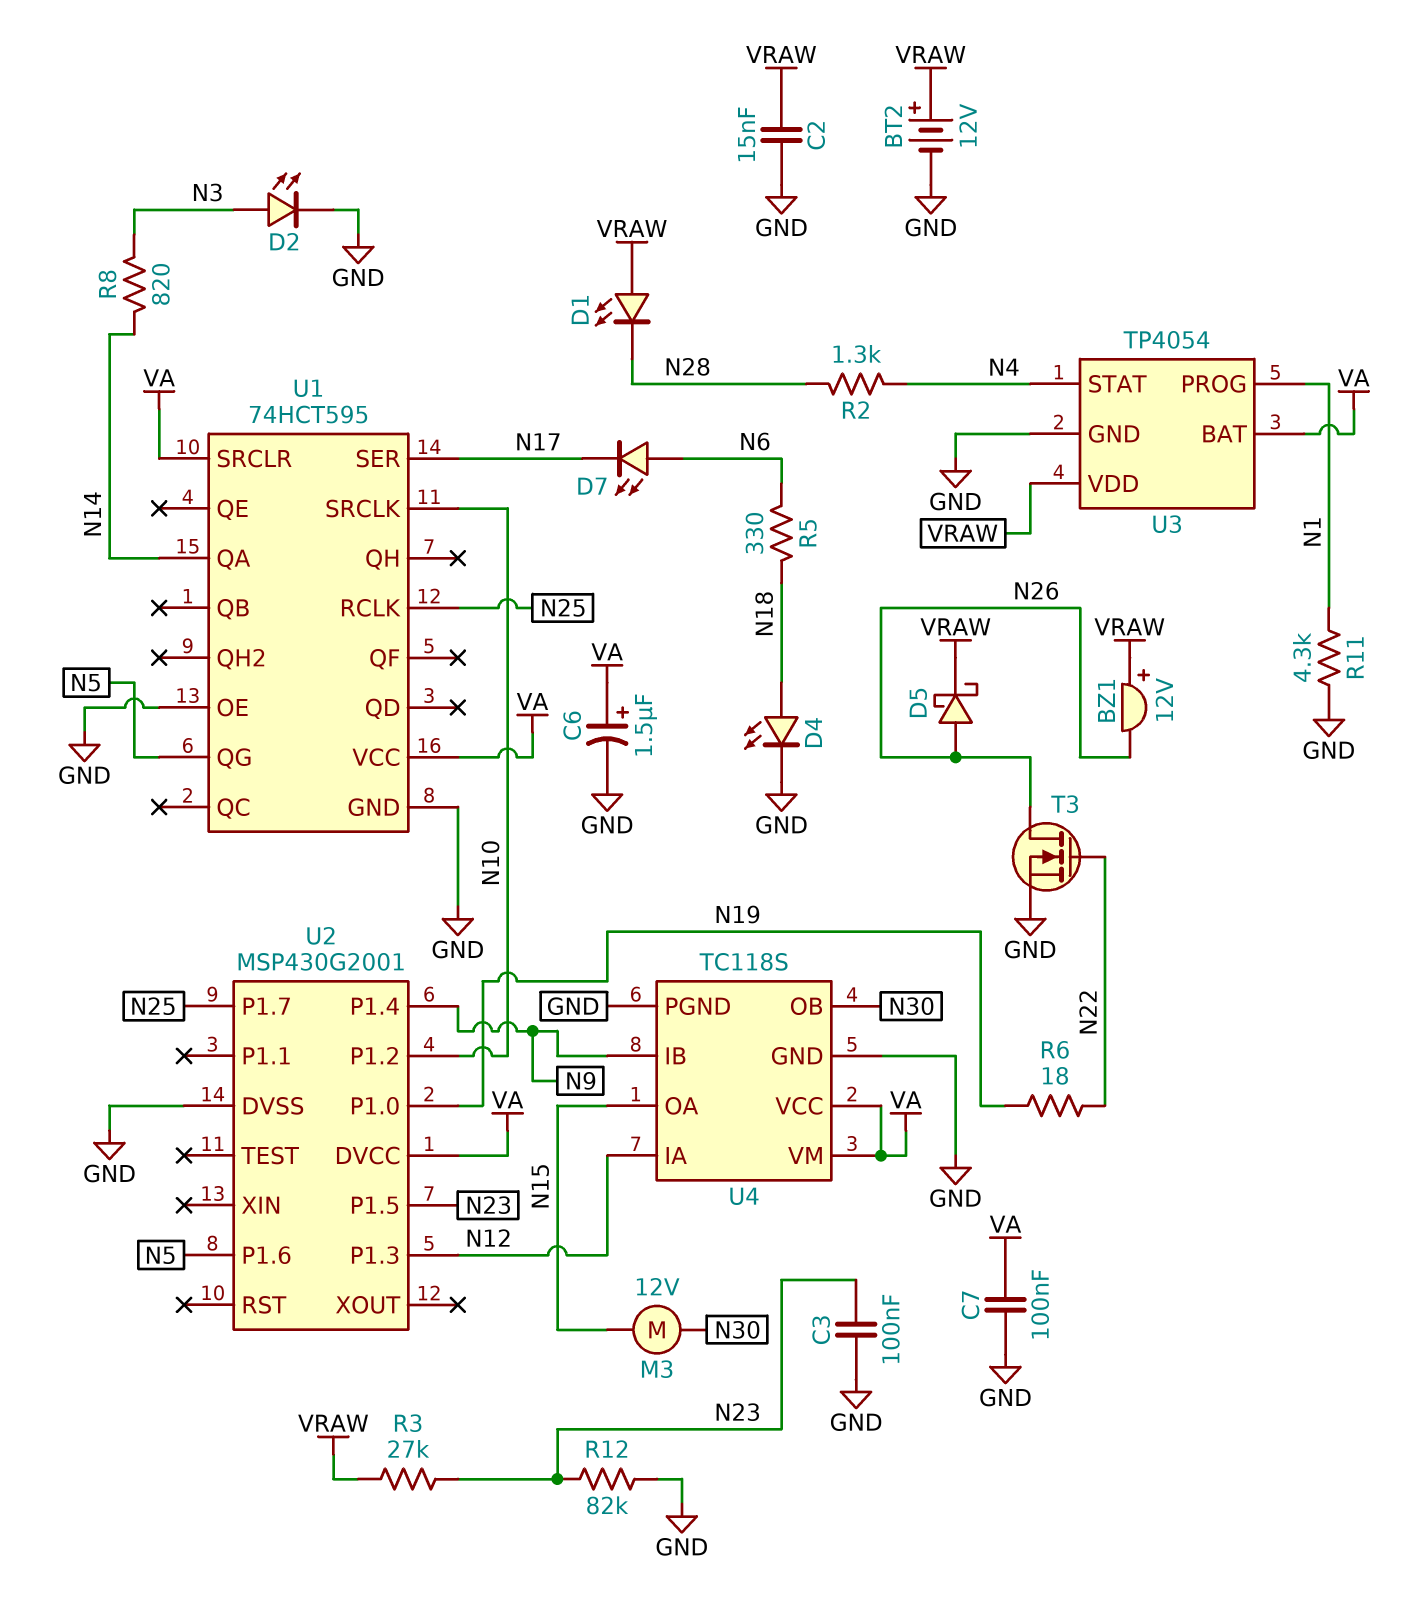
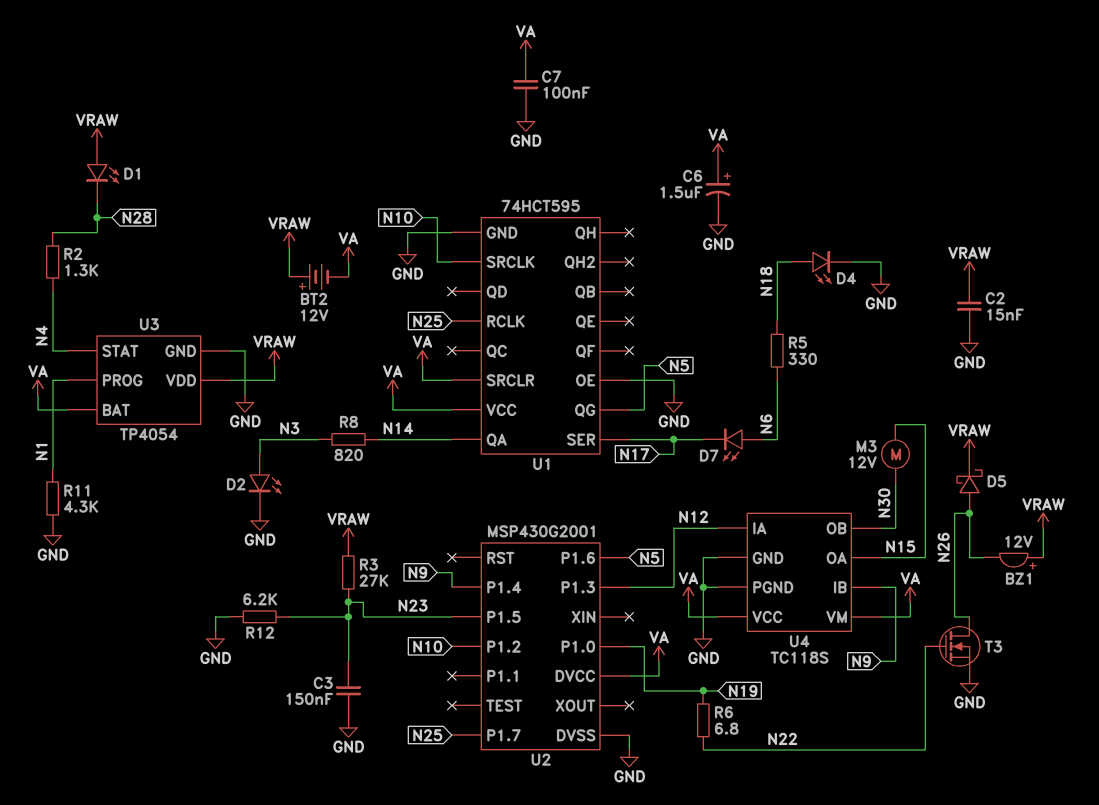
BT2: 12V (plus VRAW, minus GND) -> 12V (plus VRAW, minus VA)
C3: 100nF (GND, N23) -> 150nF (GND, N23)
R6: 18 (N19, N22) -> 6.8 (N19, N22)
R12: 82k (GND, N23) -> 6.2k (GND, N23)

